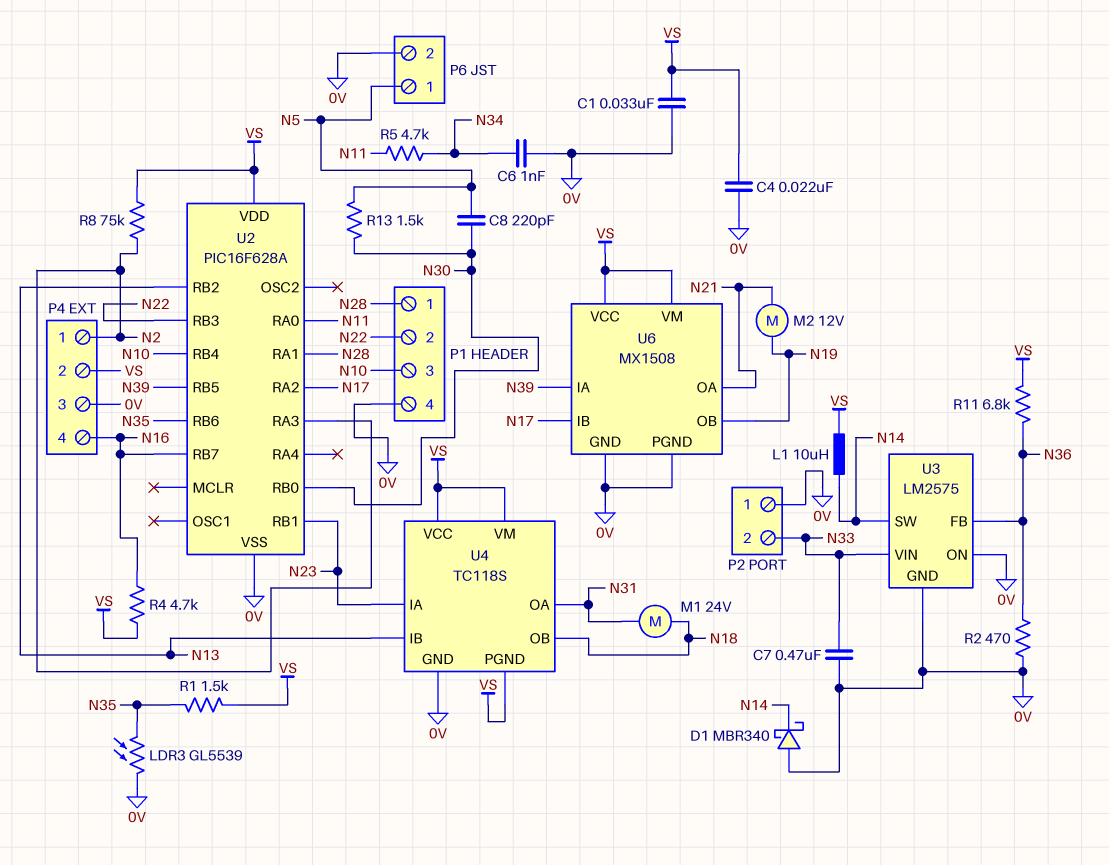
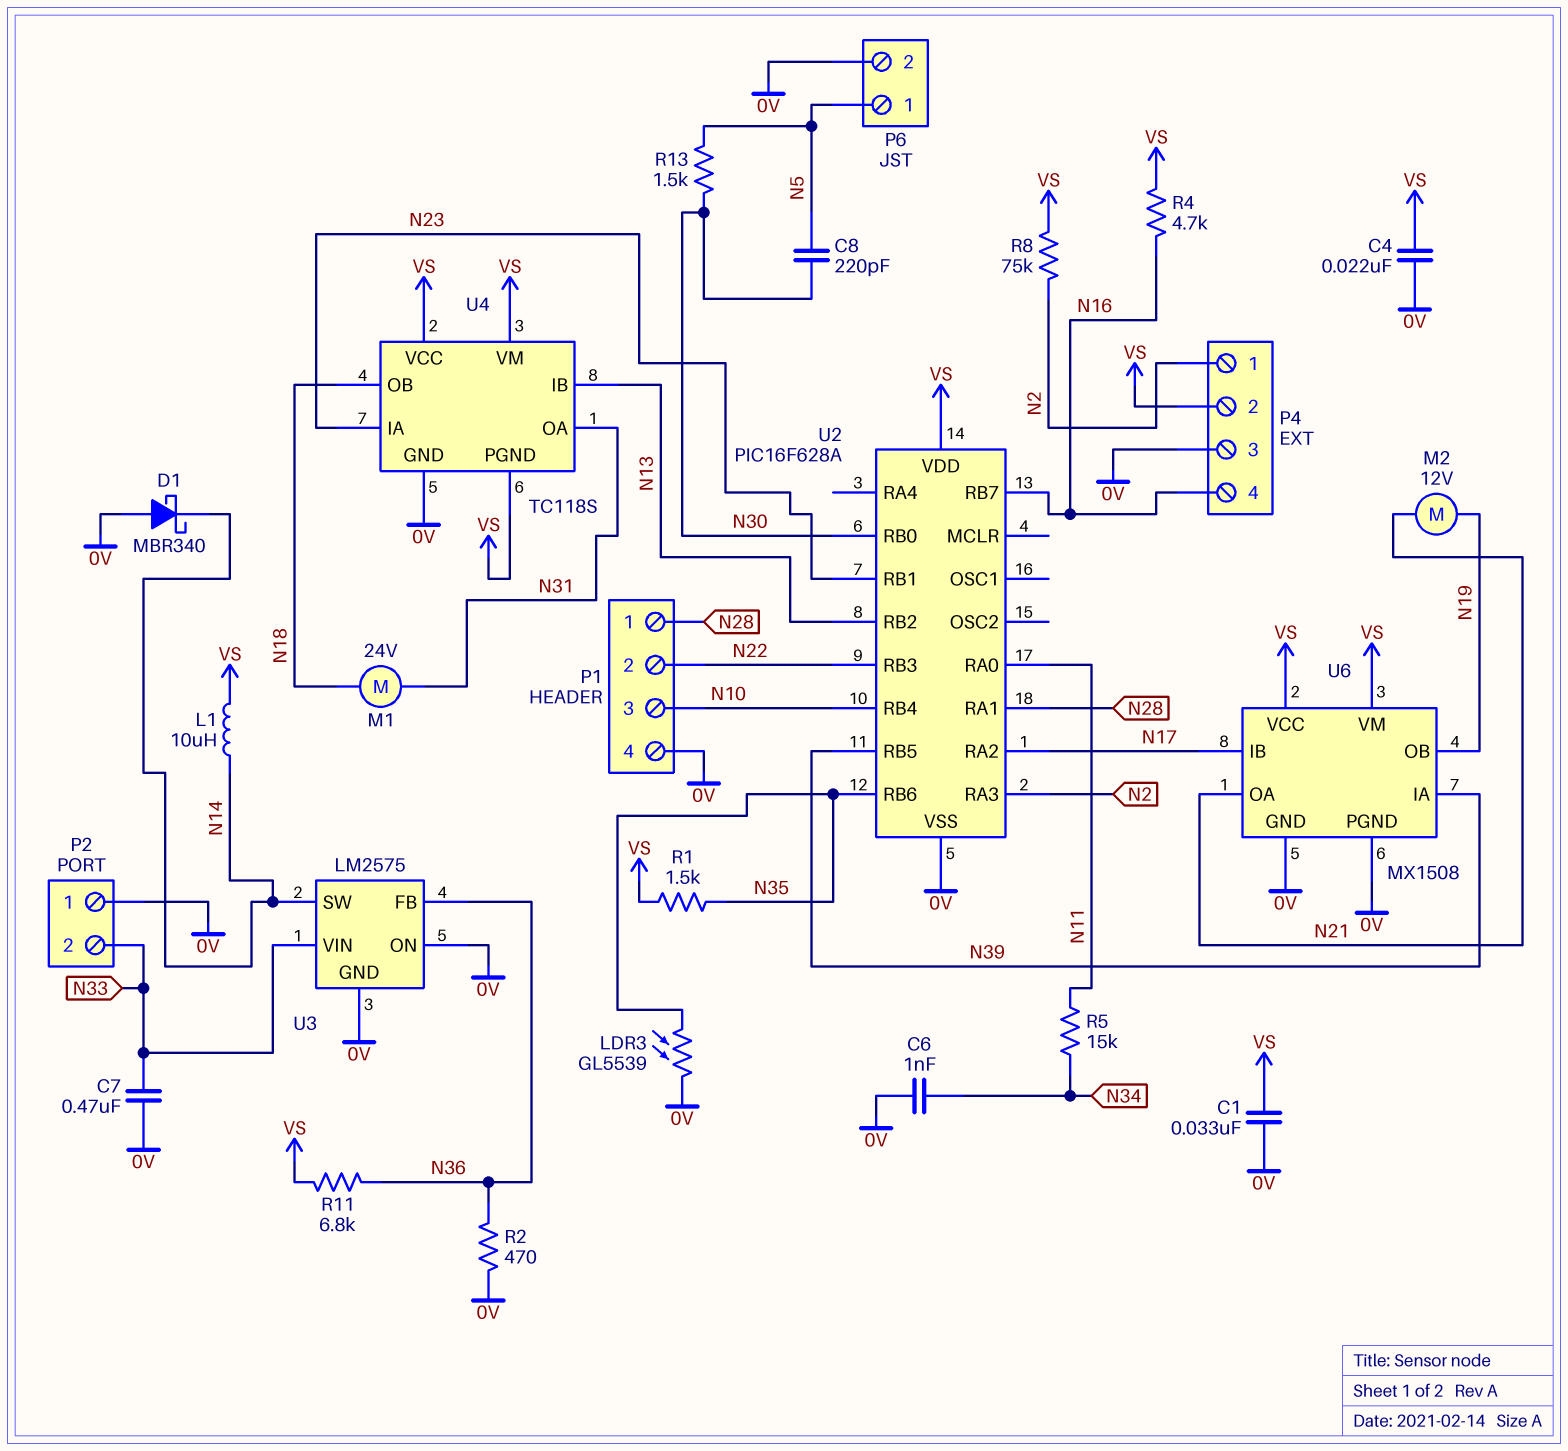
R5: 4.7k (N11, N34) -> 15k (N11, N34)

